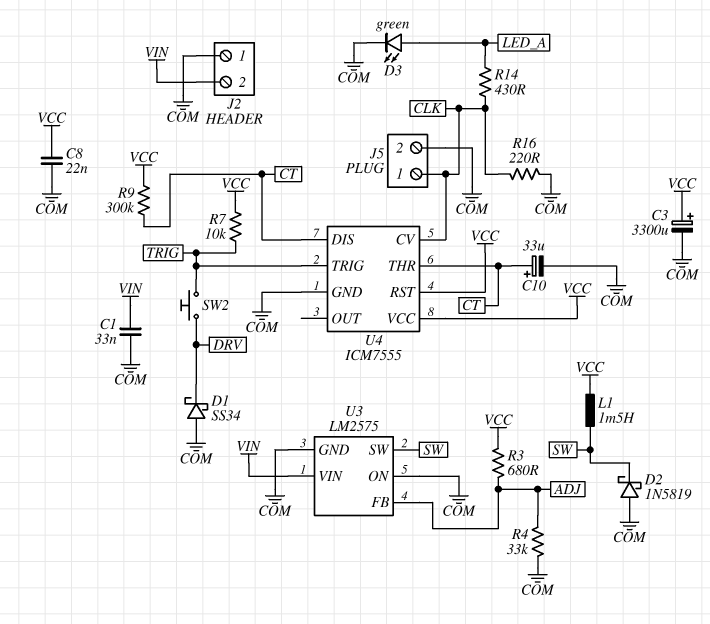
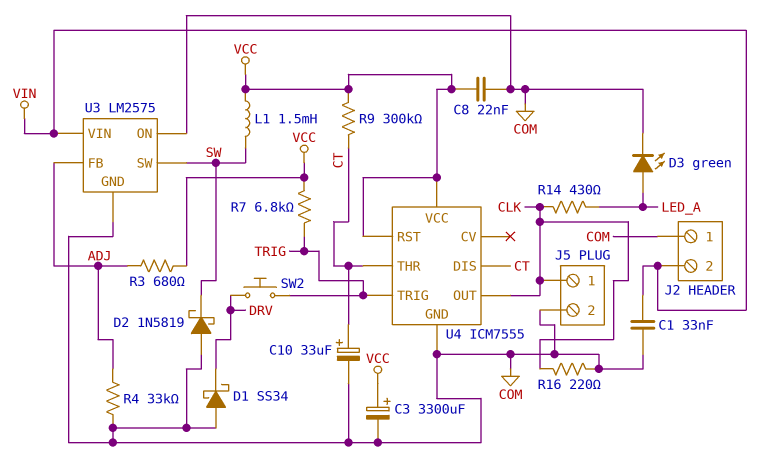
R7: 10k (TRIG, VCC) -> 6.8k (TRIG, VCC)
U4 pin CV: CLK -> none
U4 pin OUT: none -> CLK

